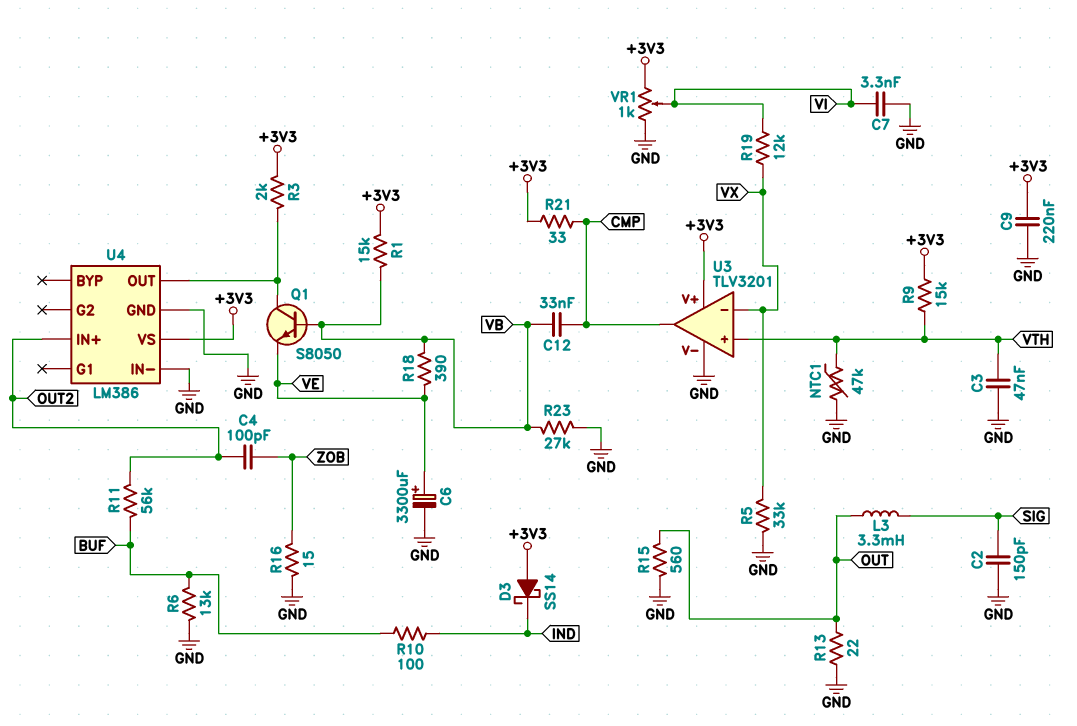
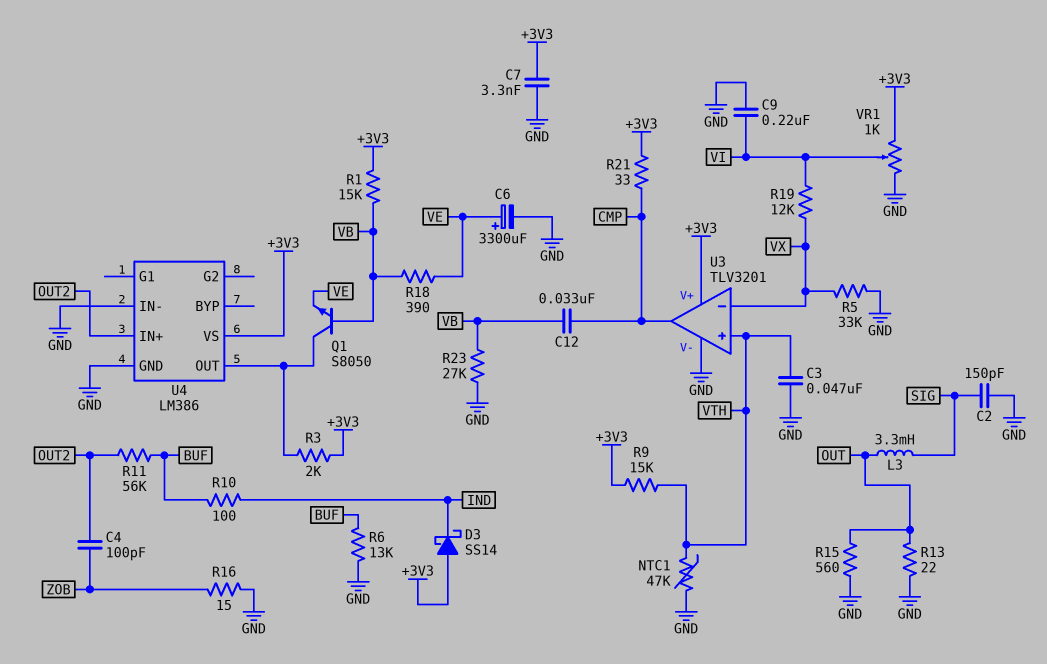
C7: 3.3nF (GND, VI) -> 3.3nF (+3V3, GND)
C9: 220nF (+3V3, GND) -> 220nF (GND, VI)

